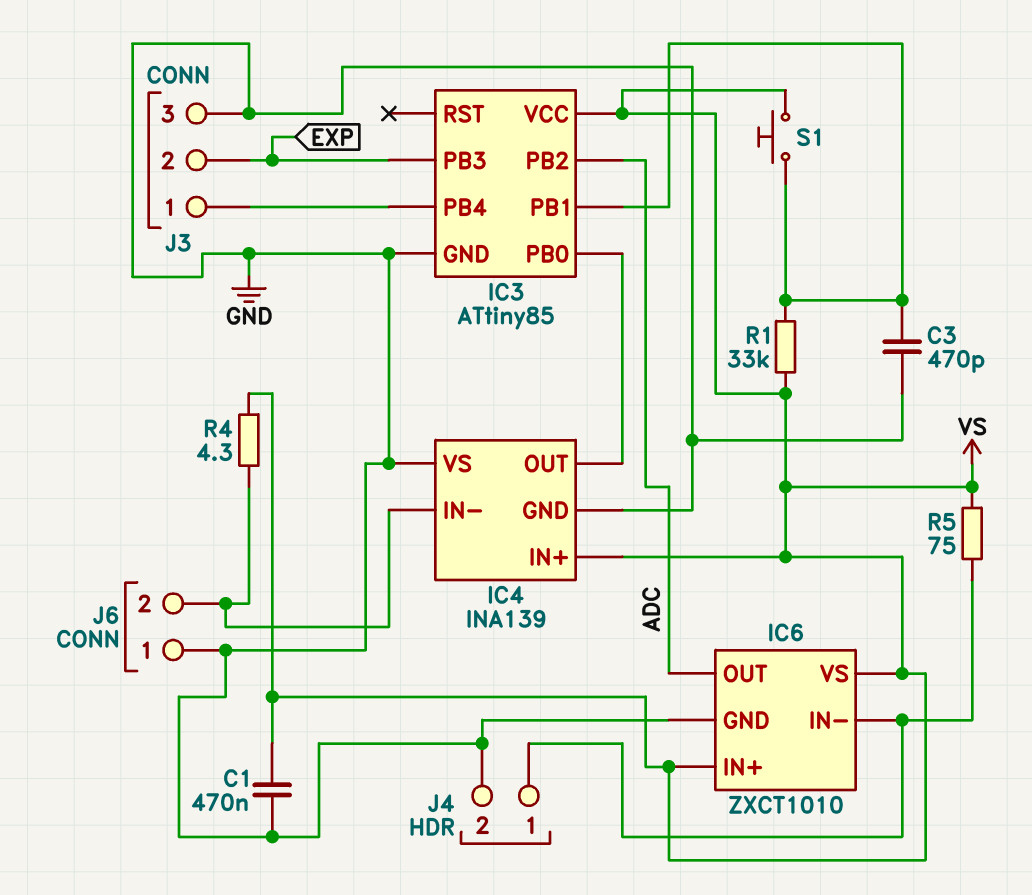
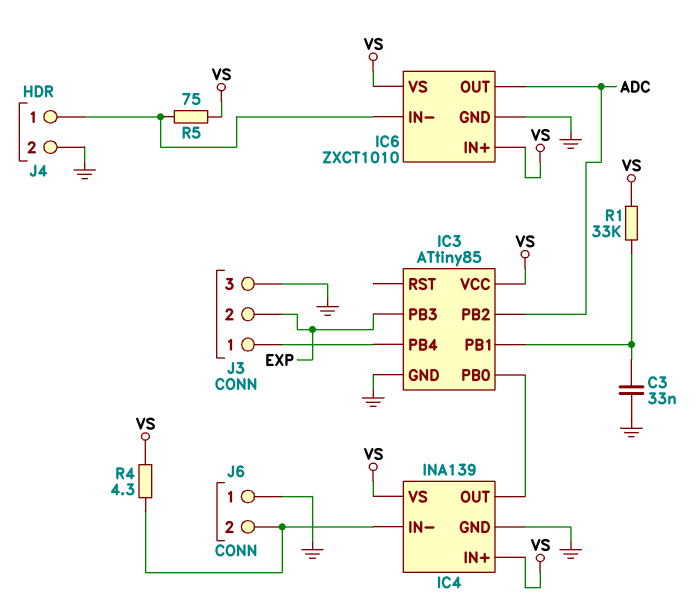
C1: 470nF (GND, VS) -> none
C3: 470pF (GND, IC3/PB1) -> 33nF (GND, IC3/PB1)
IC4 pin VS: GND -> VS
S1: button (IC3/PB1, VS) -> none

